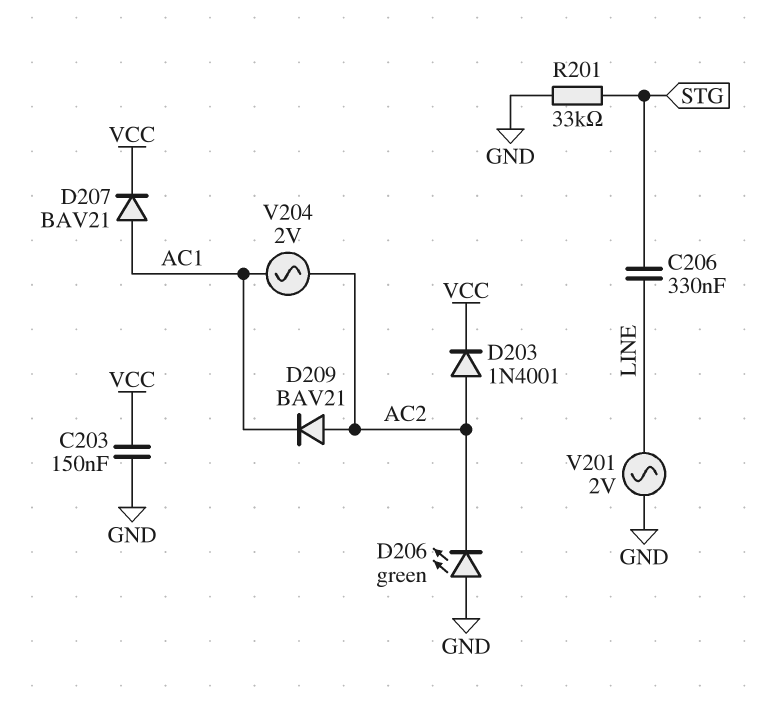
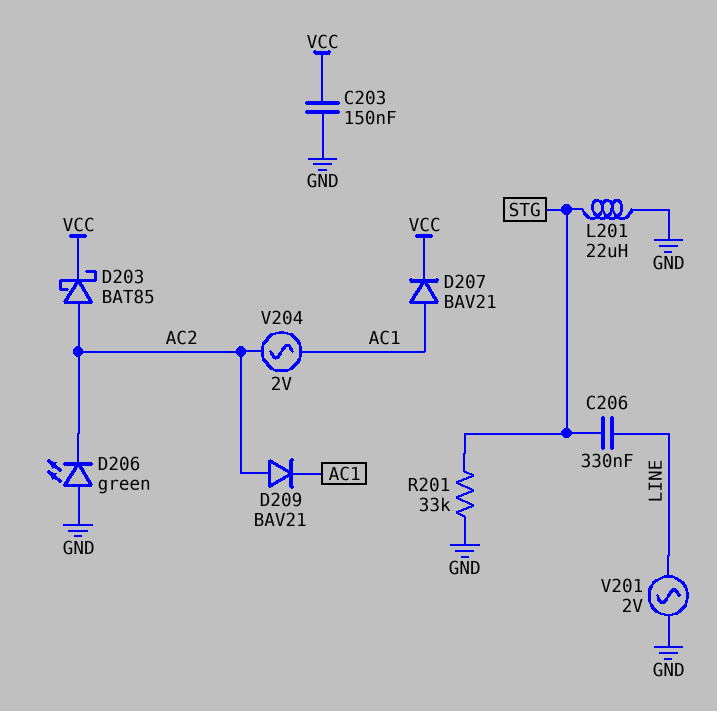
D203: diode 1N4001 (A AC2, K VCC) -> schottky BAT85 (A AC2, K VCC)
L201: none -> 22uH (GND, STG)

